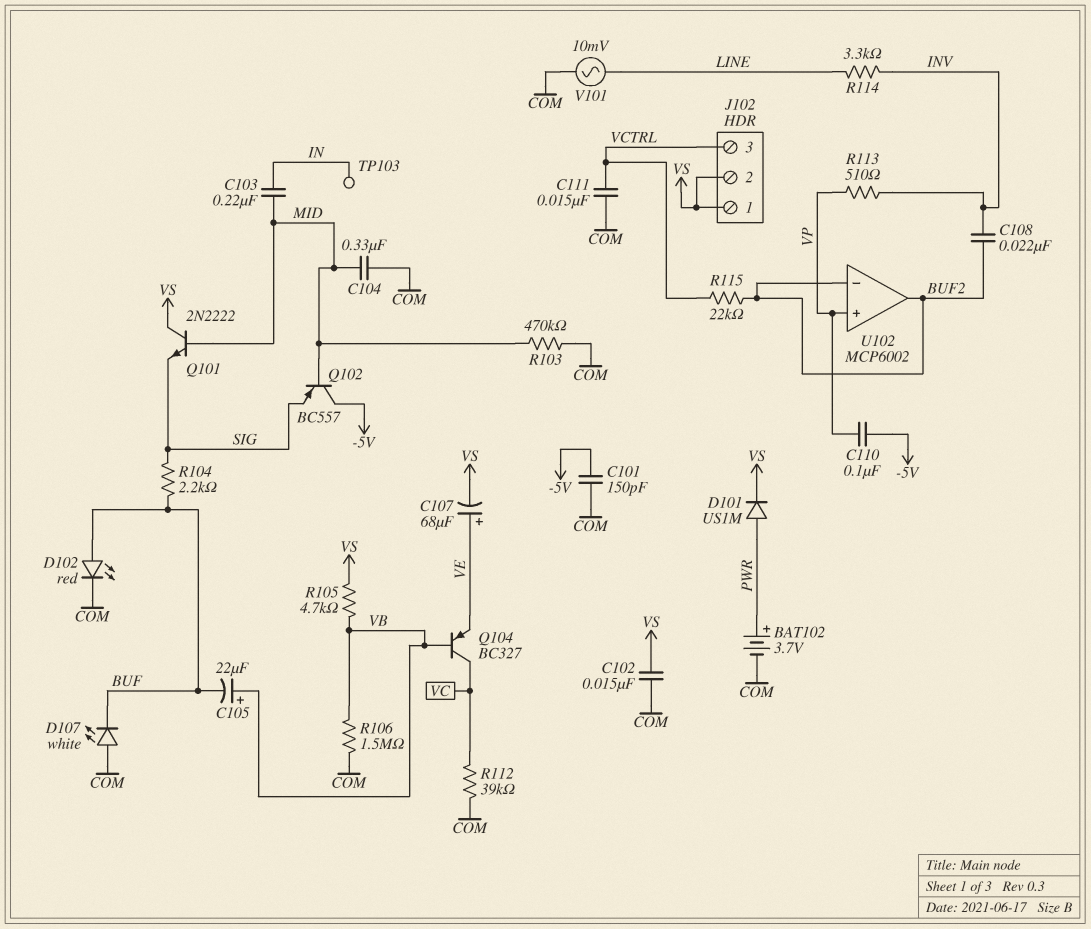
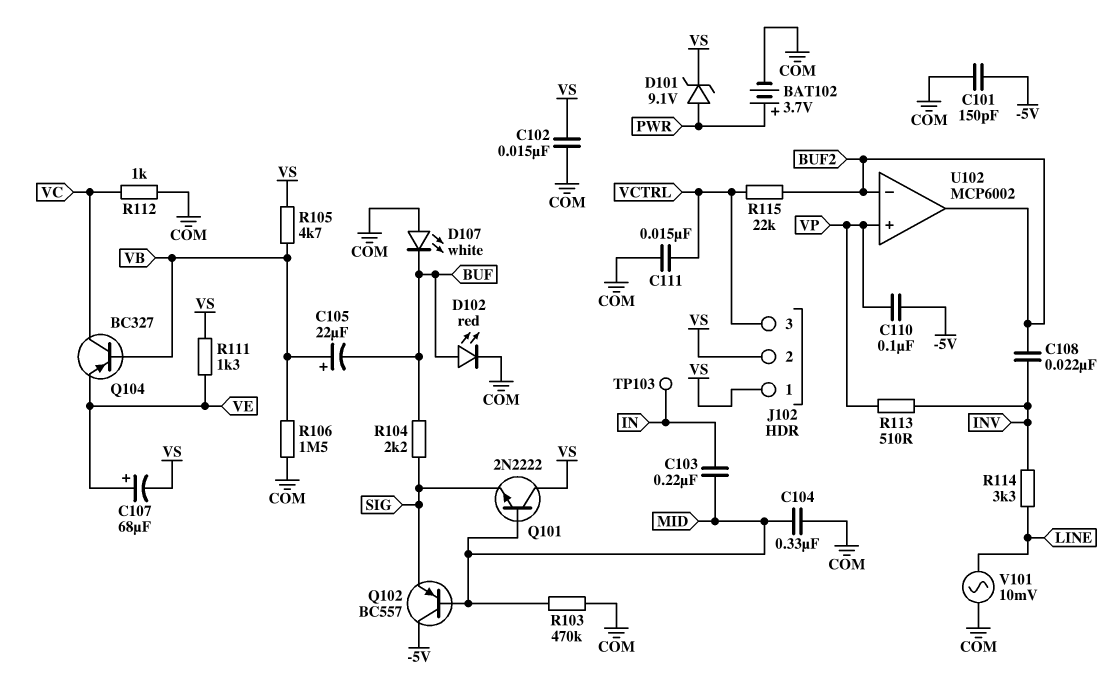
D101: diode US1M (A PWR, K VS) -> zener 9.1V (A PWR, K VS)
R111: none -> 1.3k (VE, VS)
R112: 39k (COM, VC) -> 1k (COM, VC)

